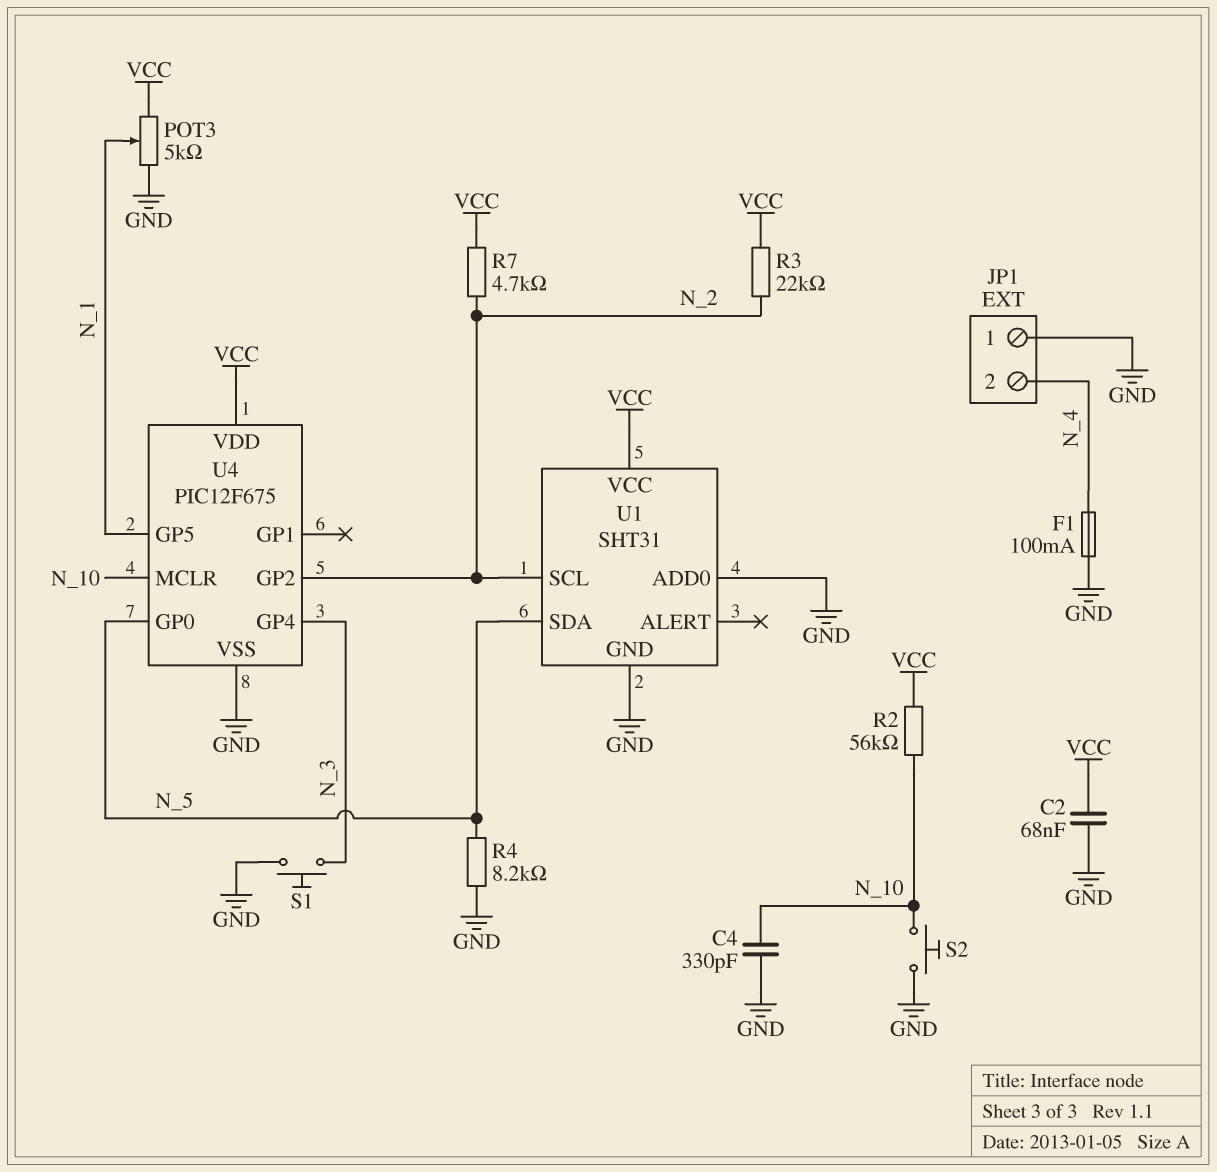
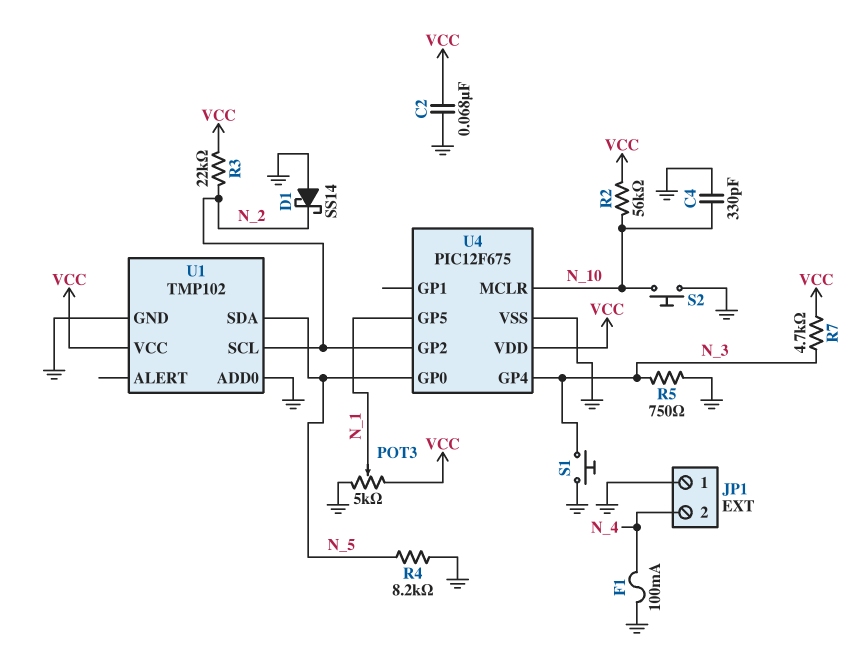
D1: none -> schottky SS14 (A GND, K N_2)
R5: none -> 750 (GND, N_3)
R7: 4.7k (N_2, VCC) -> 4.7k (N_3, VCC)
U1: SHT31 -> TMP102

